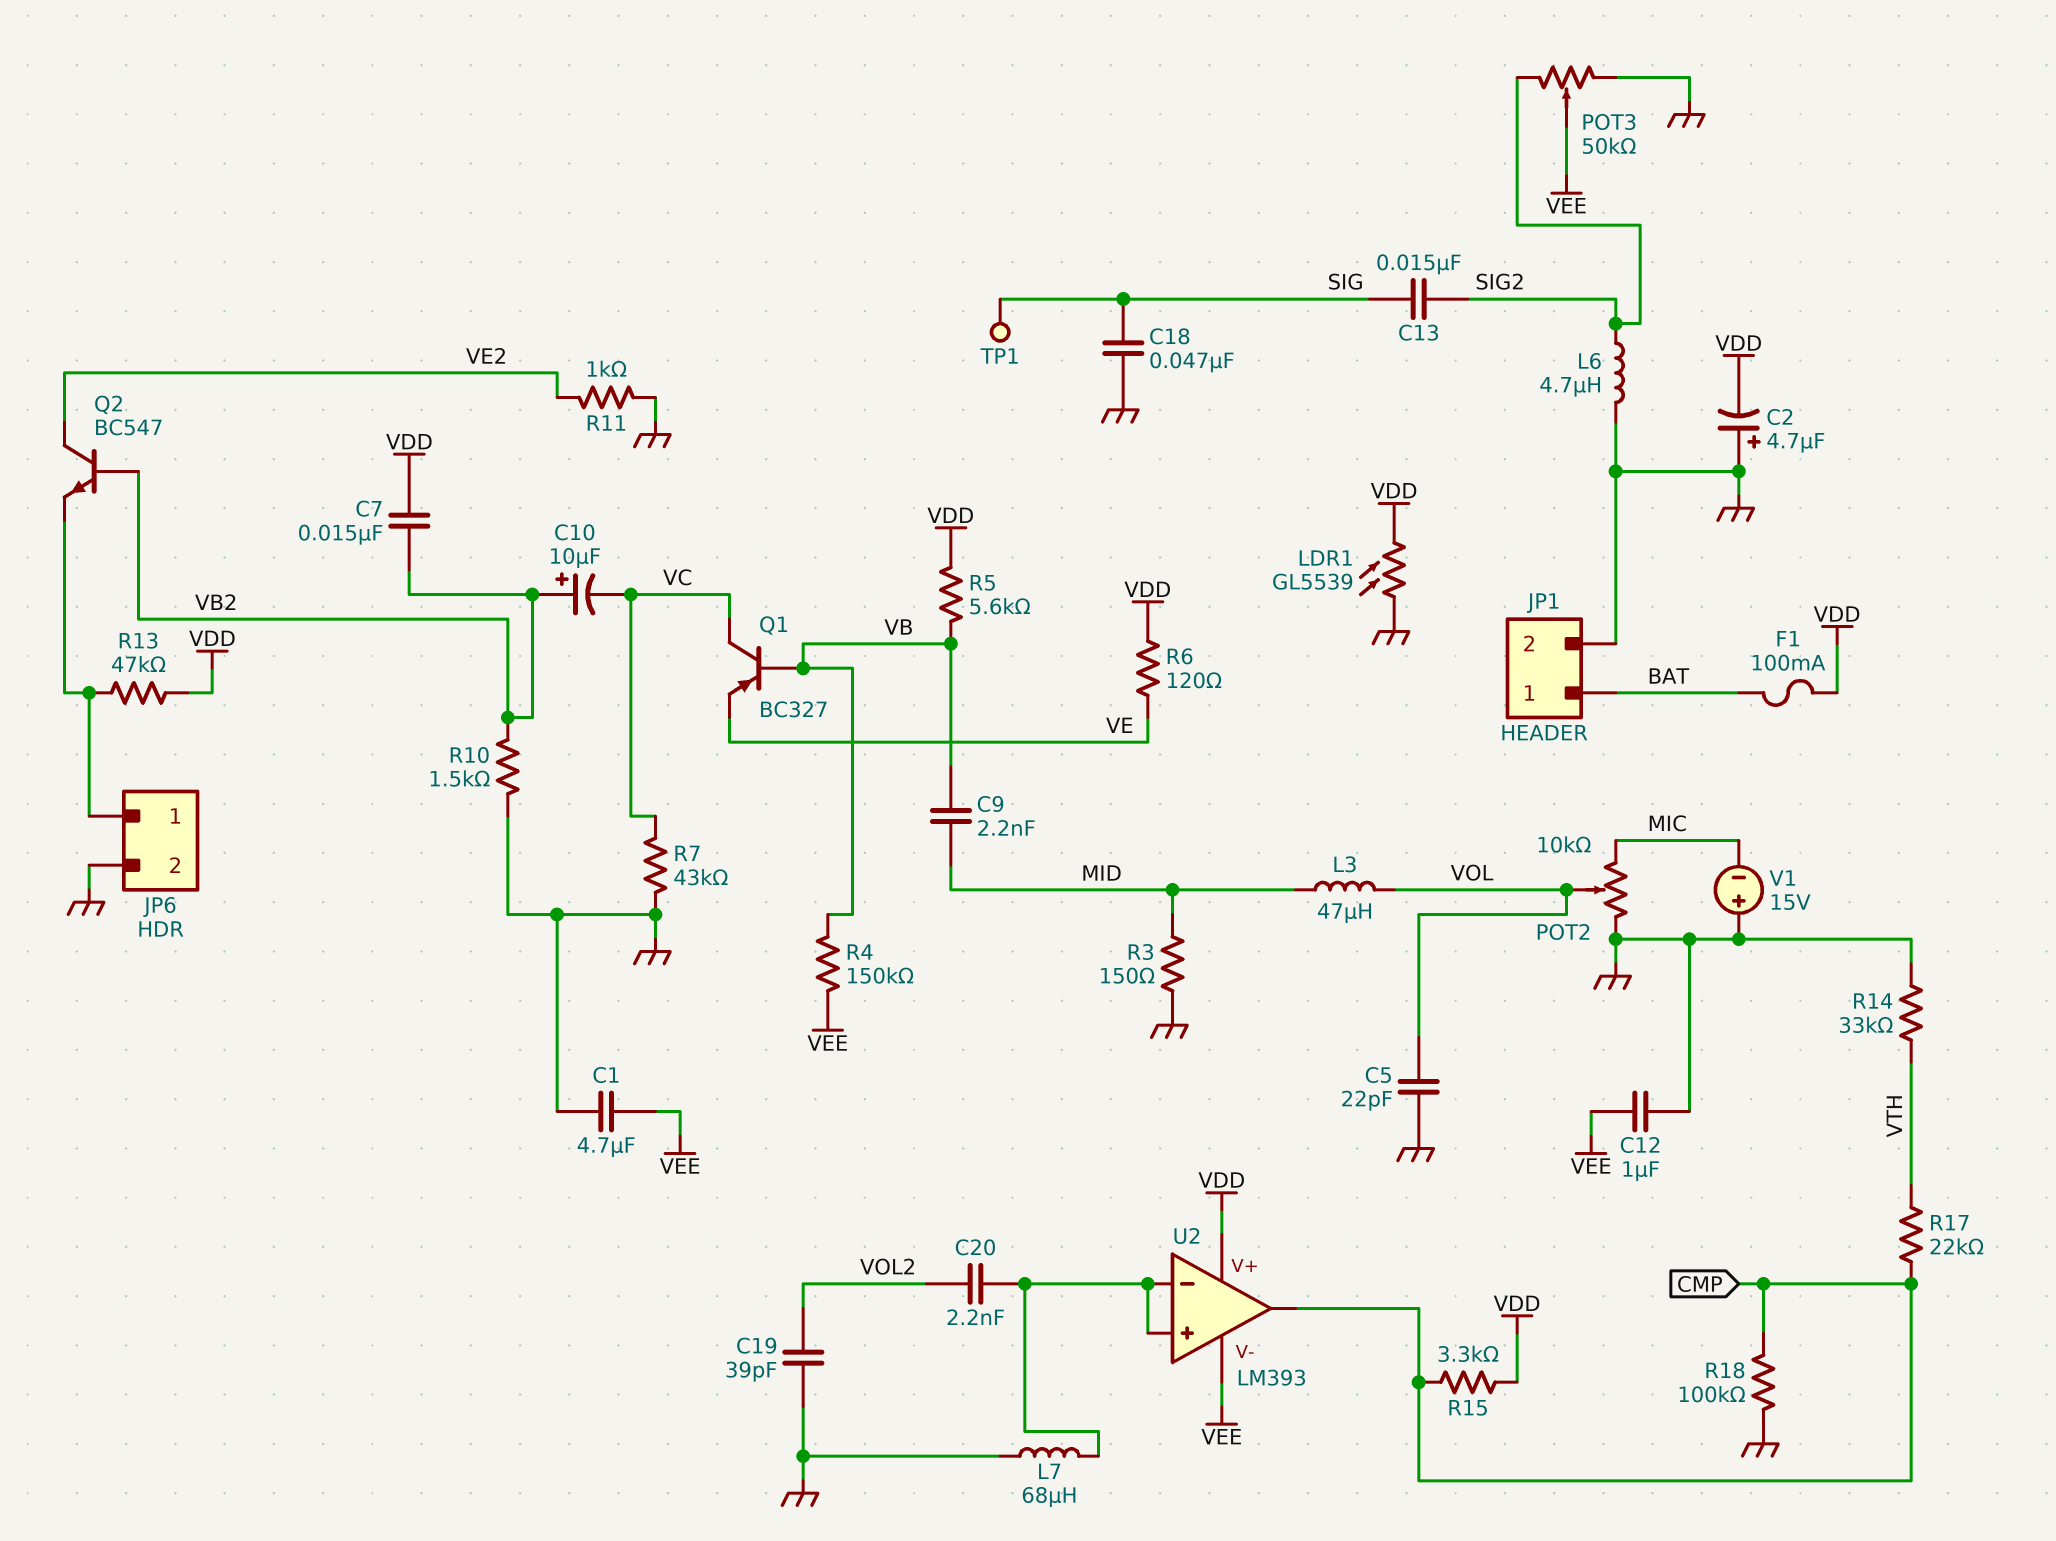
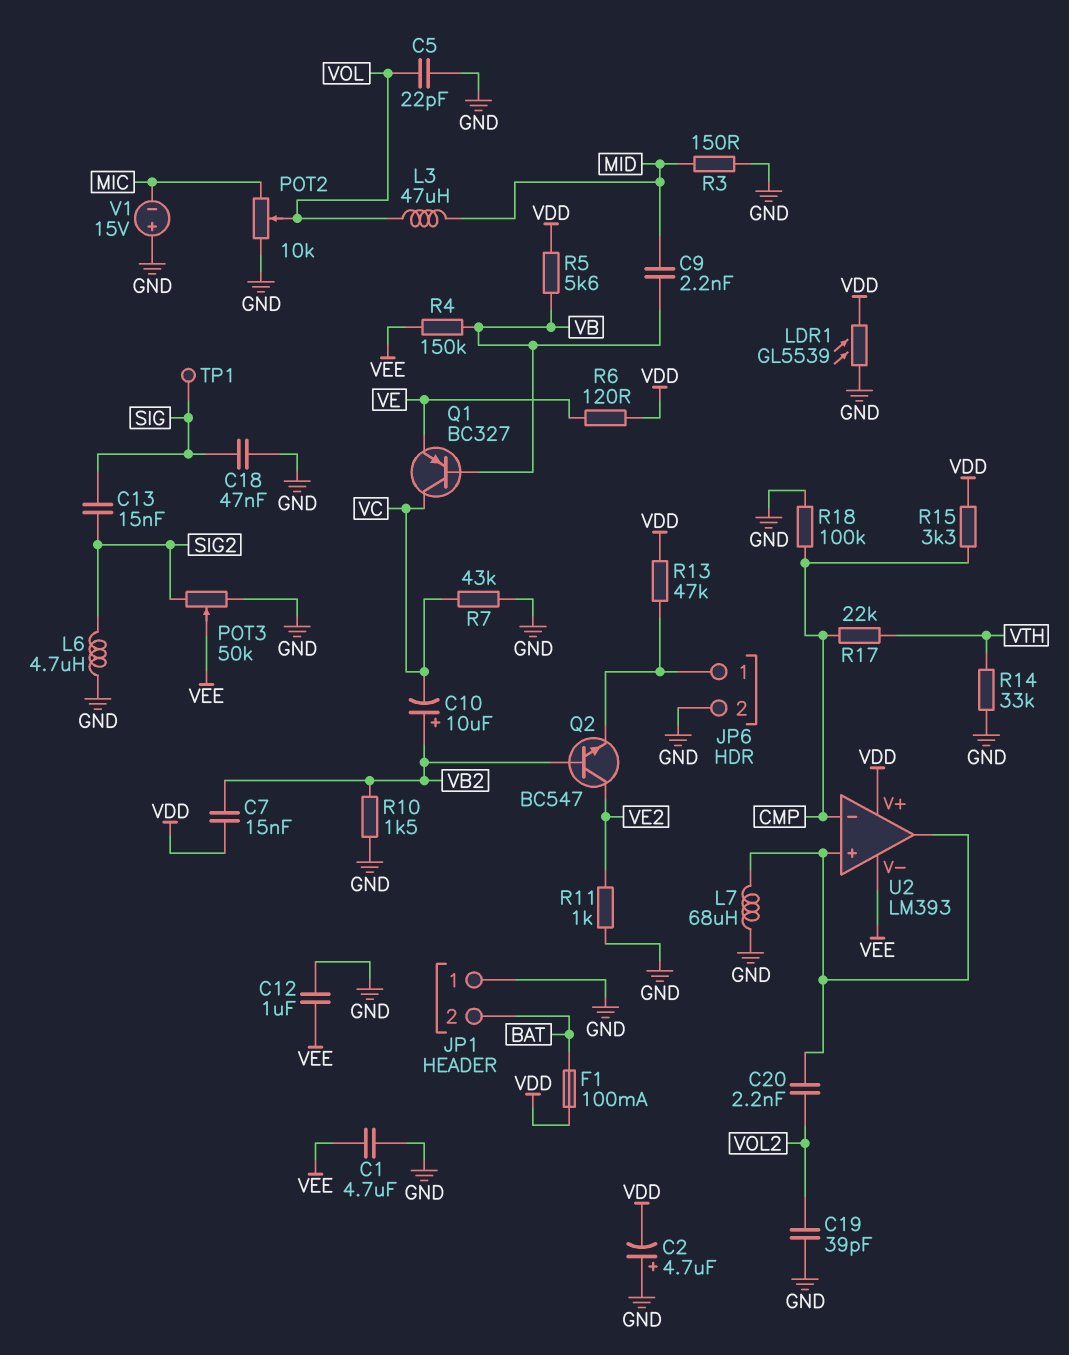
JP1 pin 1: BAT -> GND
JP1 pin 2: GND -> BAT
U2 pin in-: U2/in+ -> CMP
U2 pin out: CMP -> U2/in+

